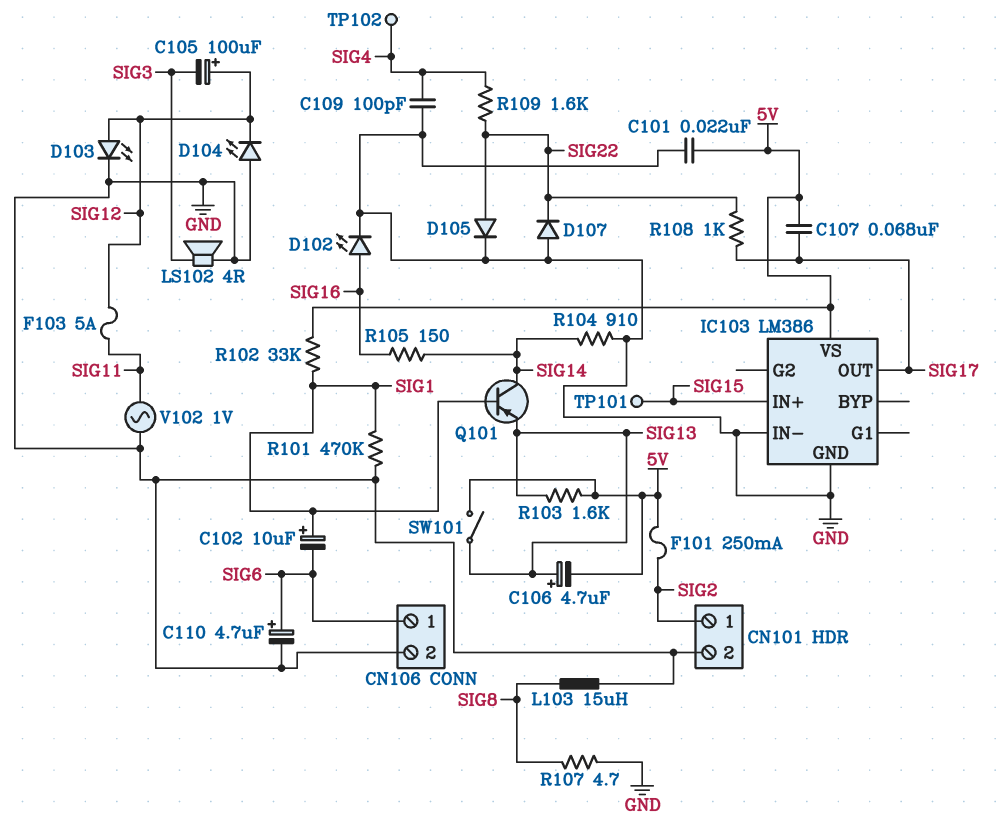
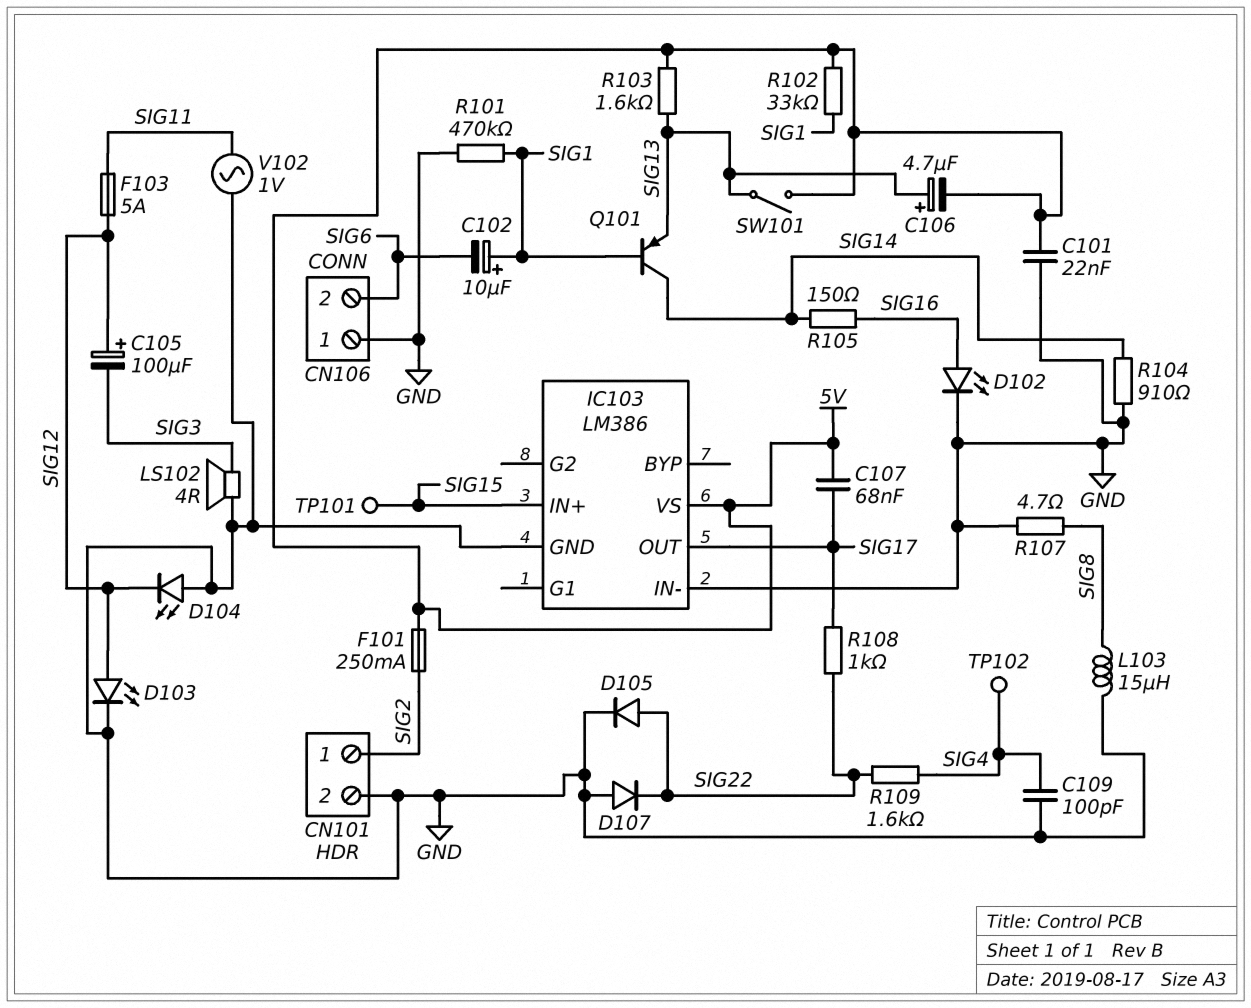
C110: 4.7uF (plus SIG6, minus GND) -> none
CN106 pin 1: SIG6 -> GND
CN106 pin 2: GND -> SIG6

